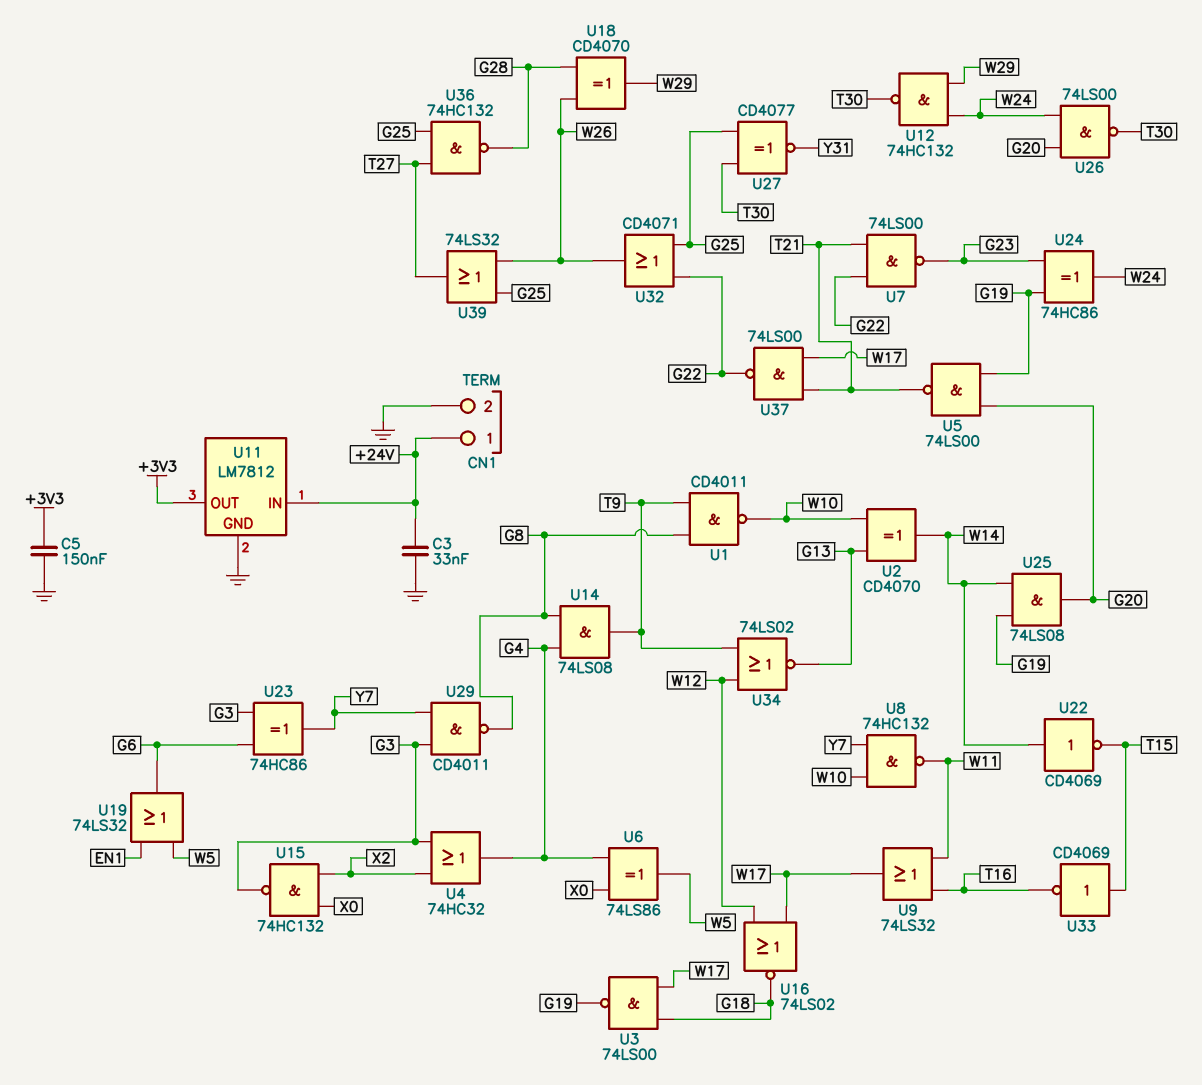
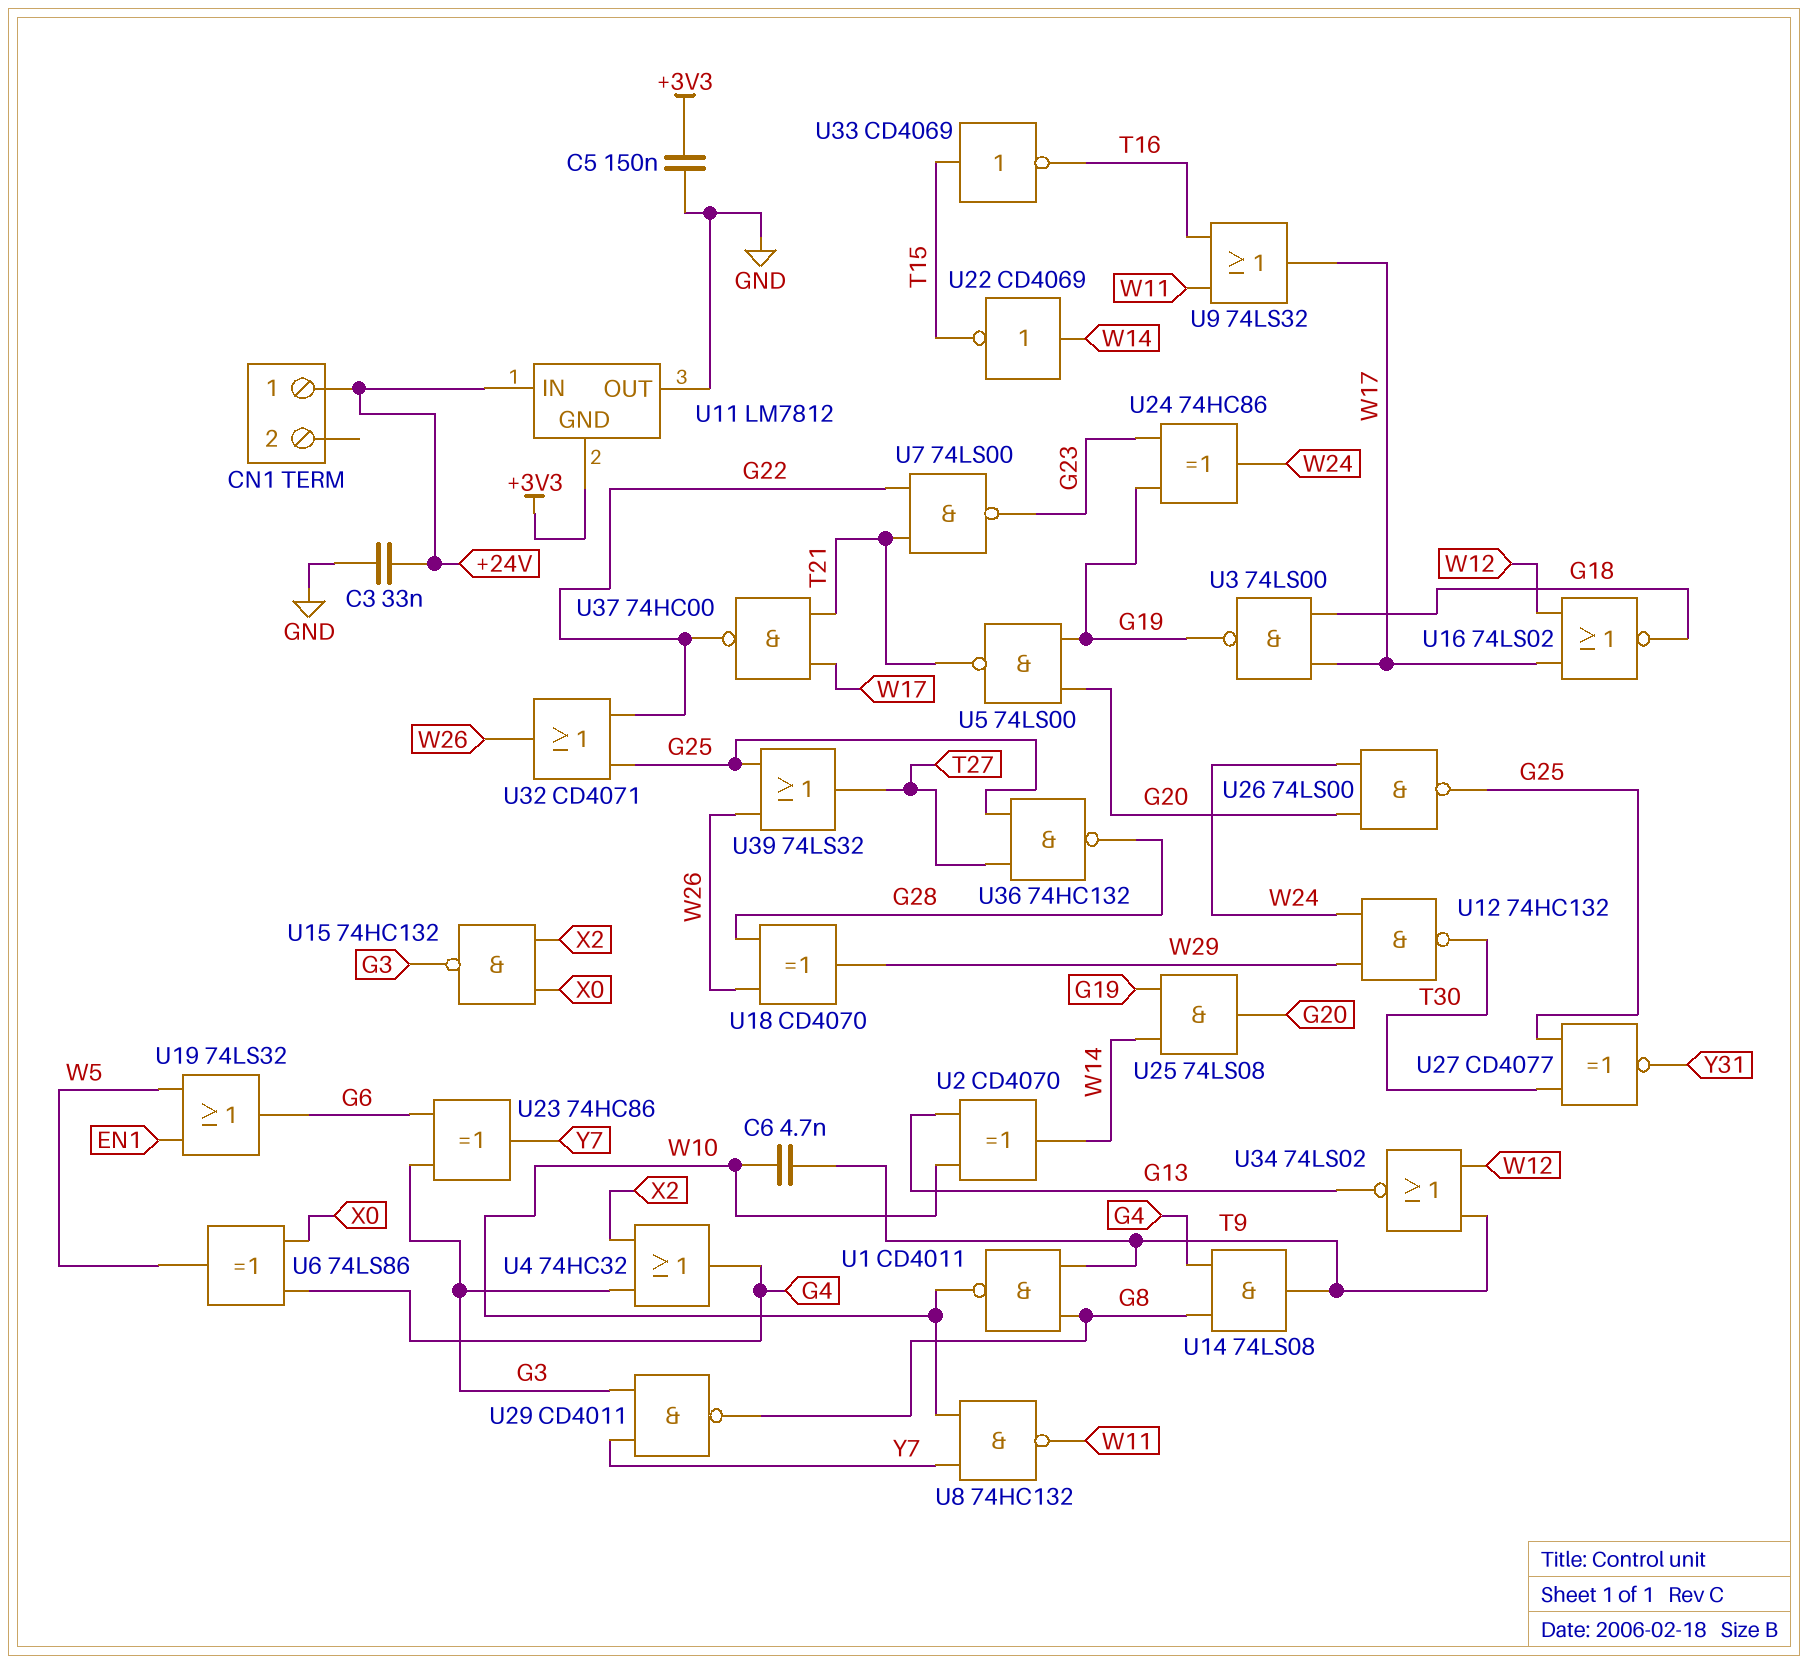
C6: none -> 4.7nF (T9, W10)
CN1 pin 2: GND -> none
U11 pin GND: GND -> +3V3
U11 pin OUT: +3V3 -> GND
U26: NAND 74LS00 (in G20, in W24, out T30) -> NAND 74LS00 (in G20, in W24, out G25)
U37: NAND 74LS00 (in T21, in W17, out G22) -> NAND 74HC00 (in T21, in W17, out G22)

